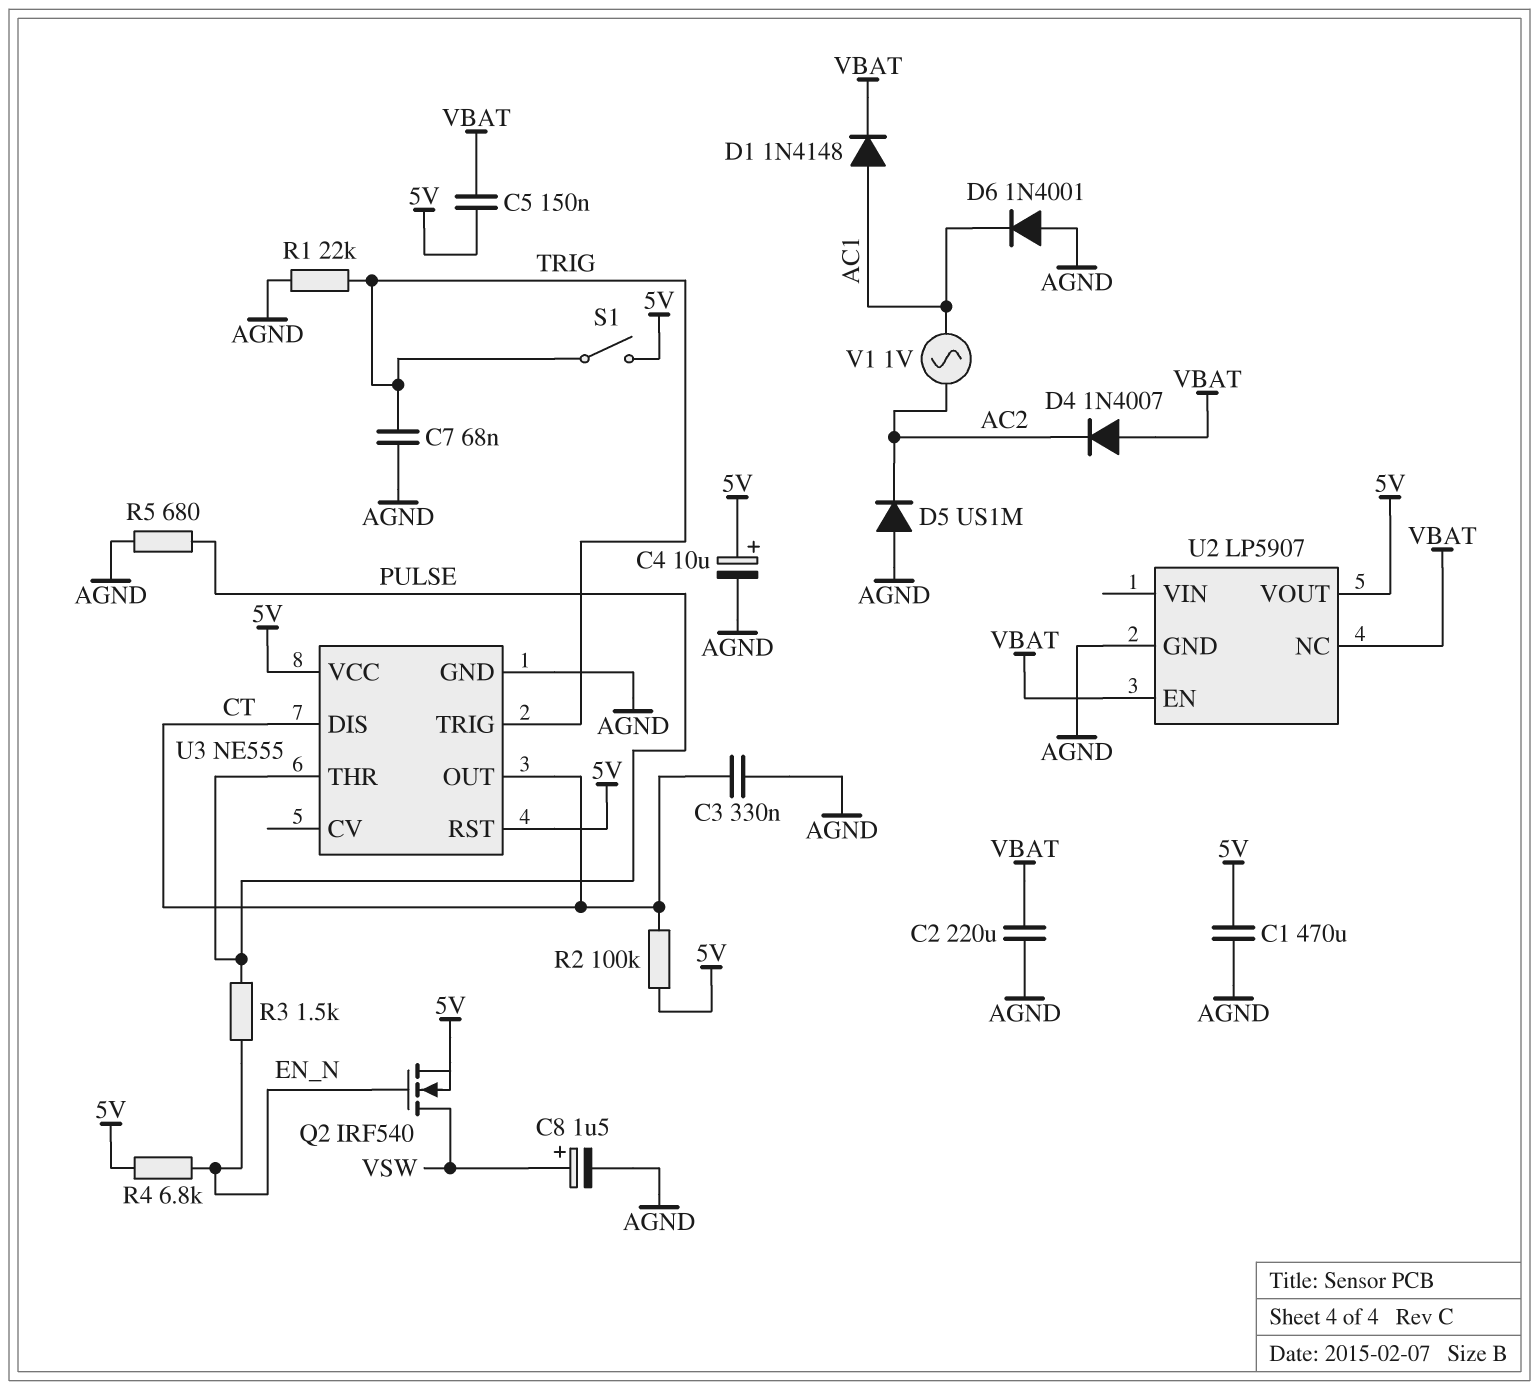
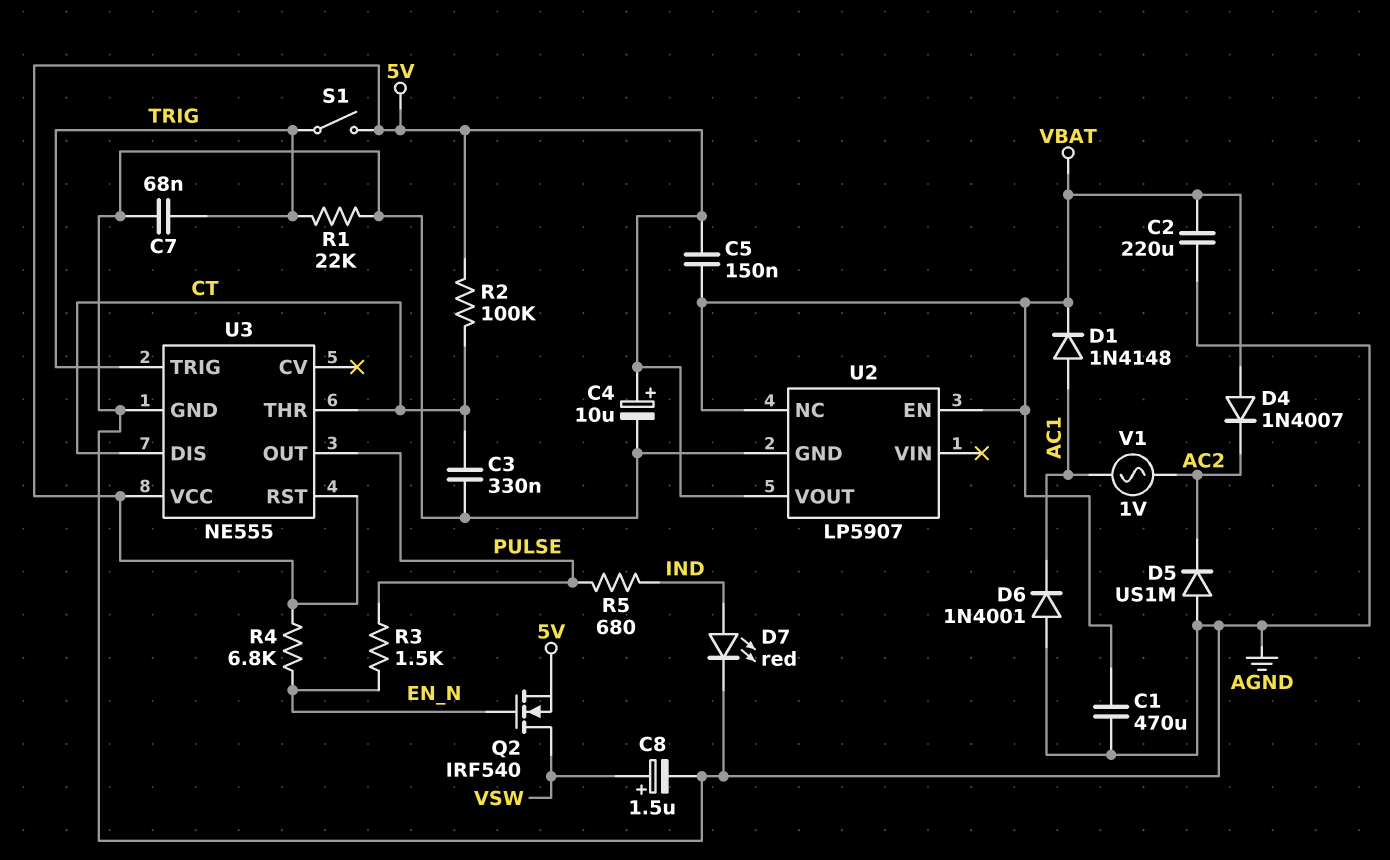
C1: 470uF (5V, AGND) -> 470uF (AGND, VBAT)
D7: none -> LED red (A IND, K AGND)
R5: 680 (AGND, PULSE) -> 680 (IND, PULSE)
U3 pin OUT: CT -> PULSE
U3 pin THR: PULSE -> CT

